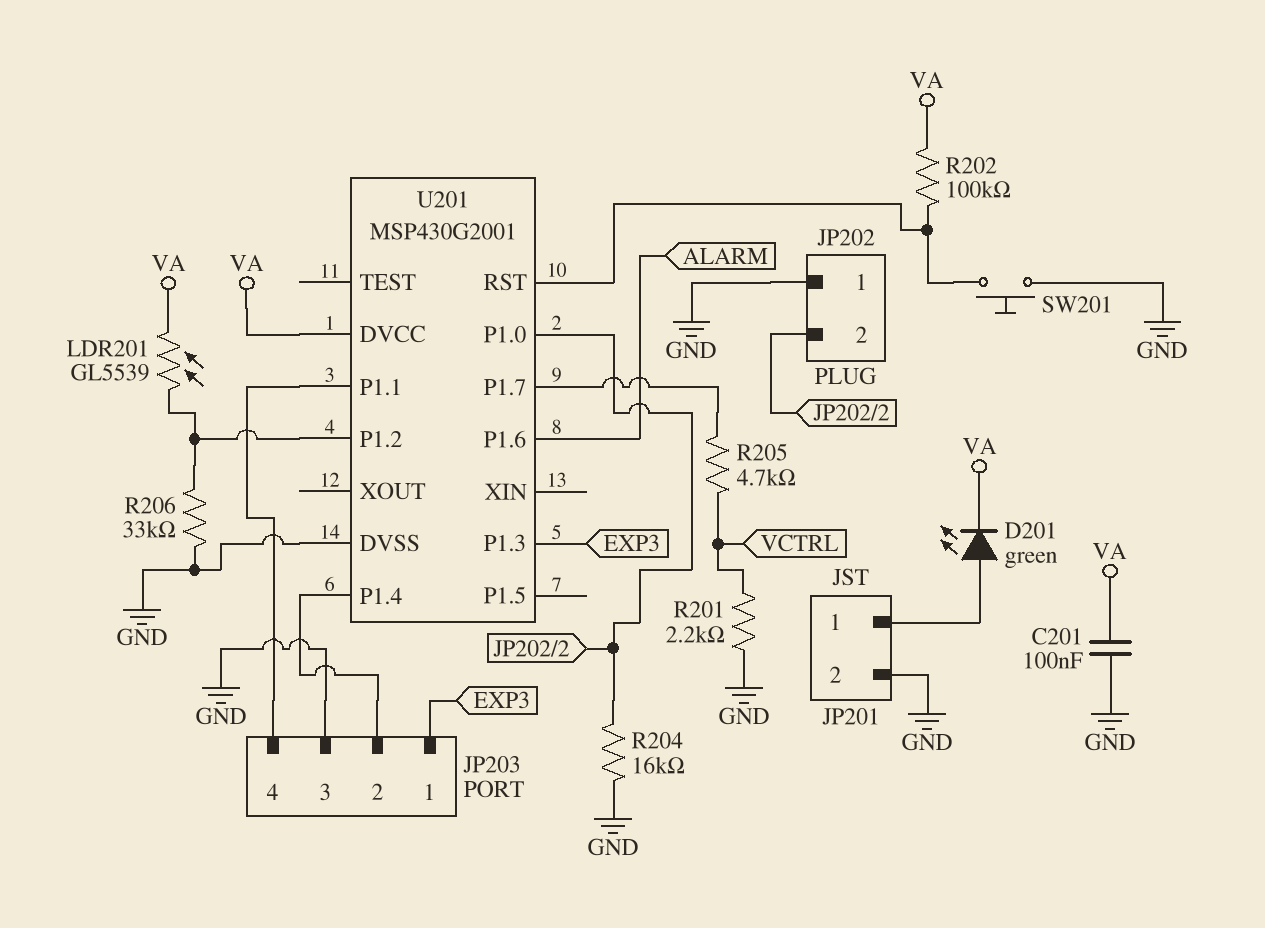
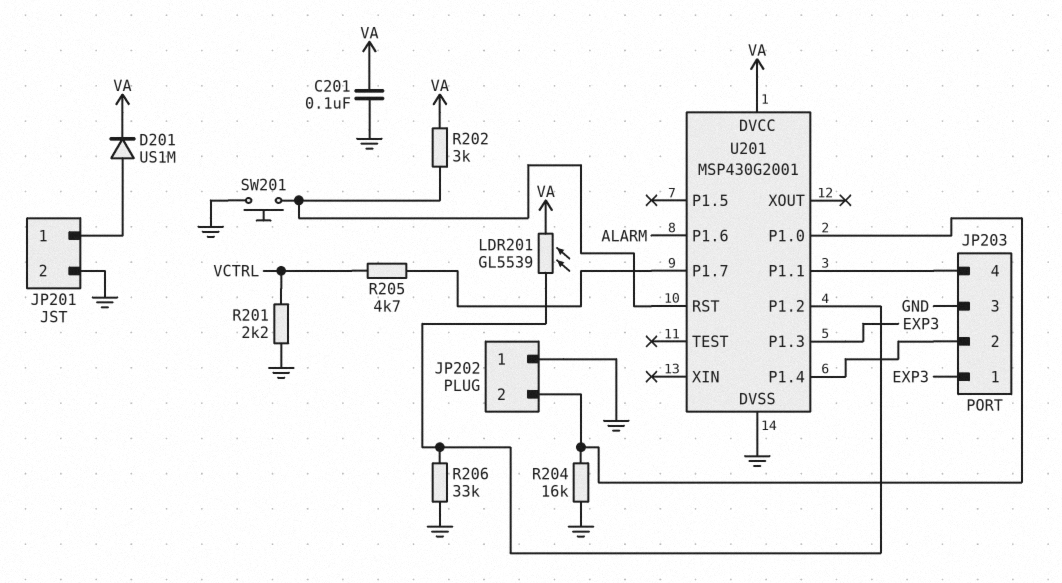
D201: LED green (A JP201/1, K VA) -> diode US1M (A JP201/1, K VA)
R202: 100k (U201/RST, VA) -> 3k (U201/RST, VA)

